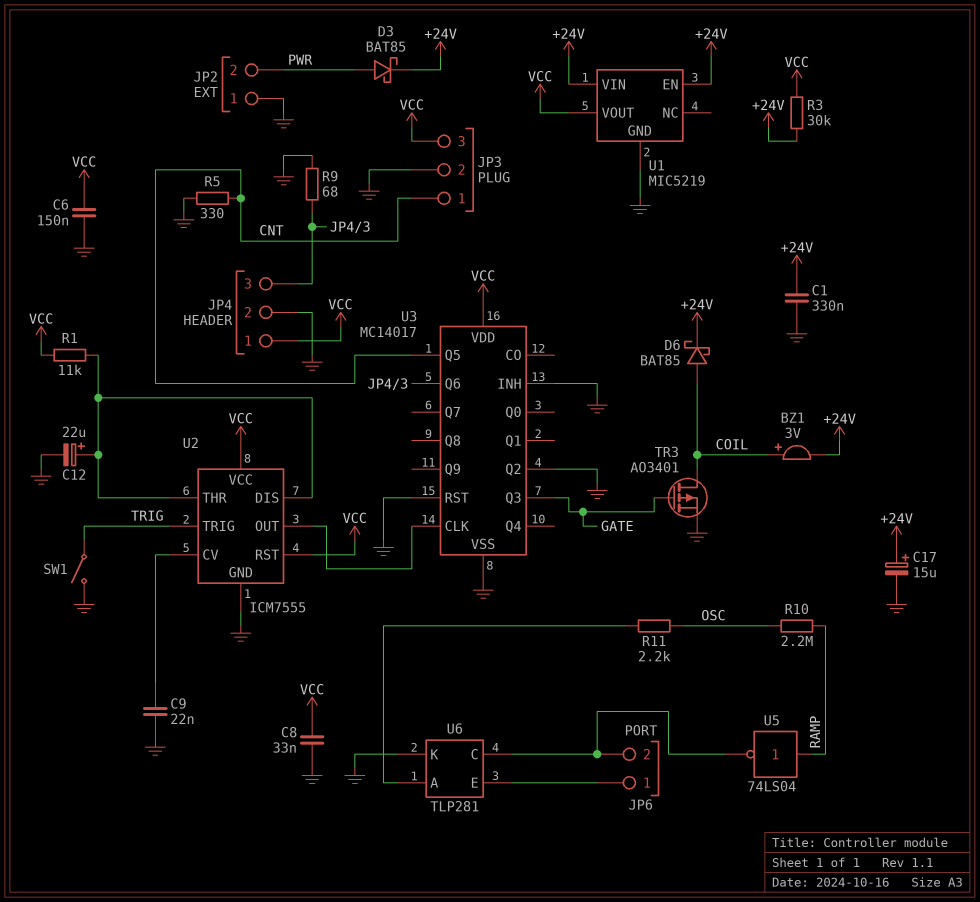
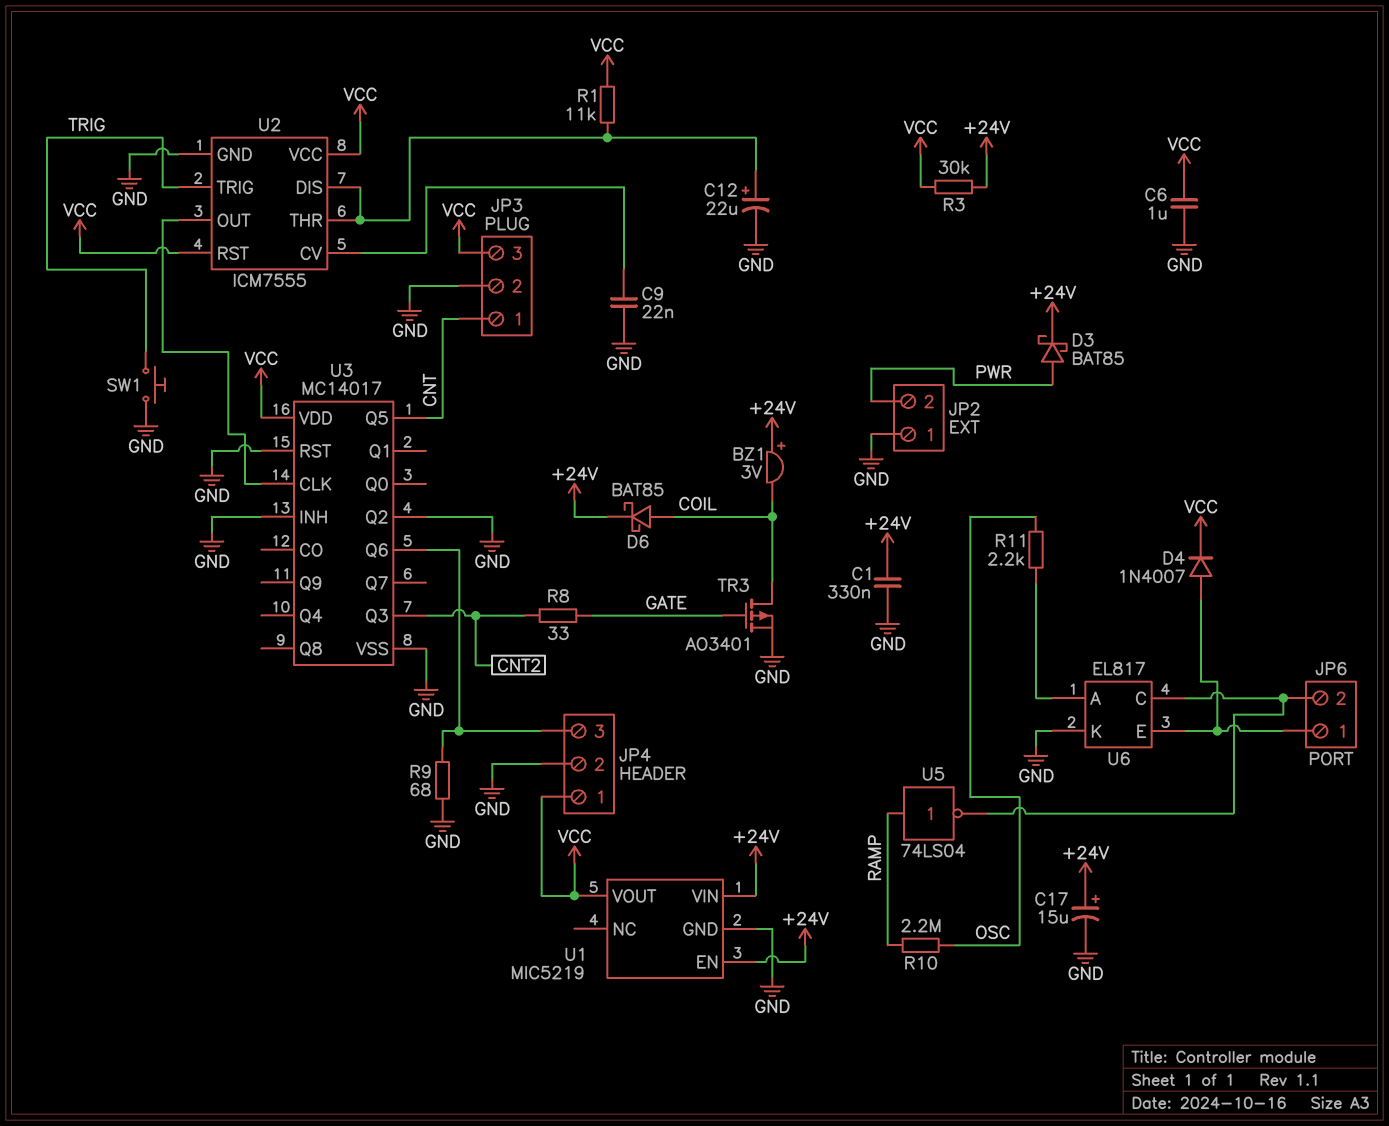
BZ1: buzzer 3V (plus COIL, minus +24V) -> buzzer 3V (plus +24V, minus COIL)
C6: 150nF (GND, VCC) -> 1uF (GND, VCC)
C8: 33nF (GND, VCC) -> none
D4: none -> diode 1N4007 (A JP6/1, K VCC)
R5: 330 (CNT, GND) -> none
R8: none -> 33 (CNT2, GATE)
SW1: switch (GND, TRIG) -> button (GND, TRIG)
U3 pin Q3: GATE -> CNT2
U6: TLP281 -> EL817

